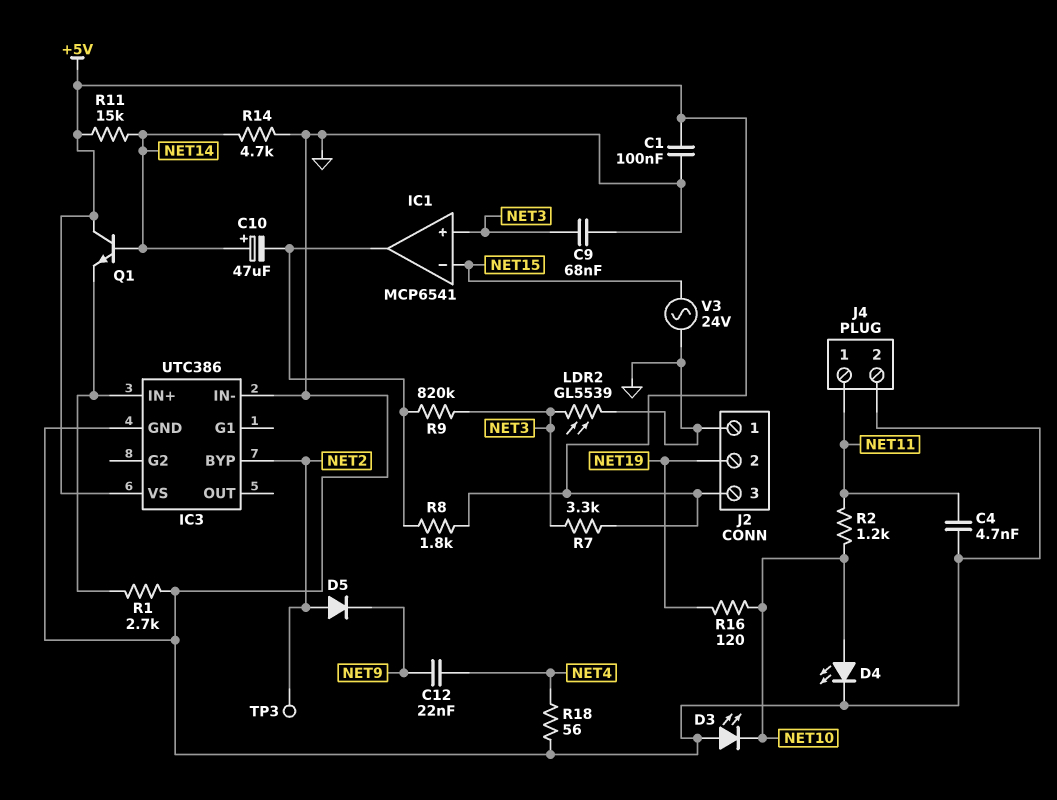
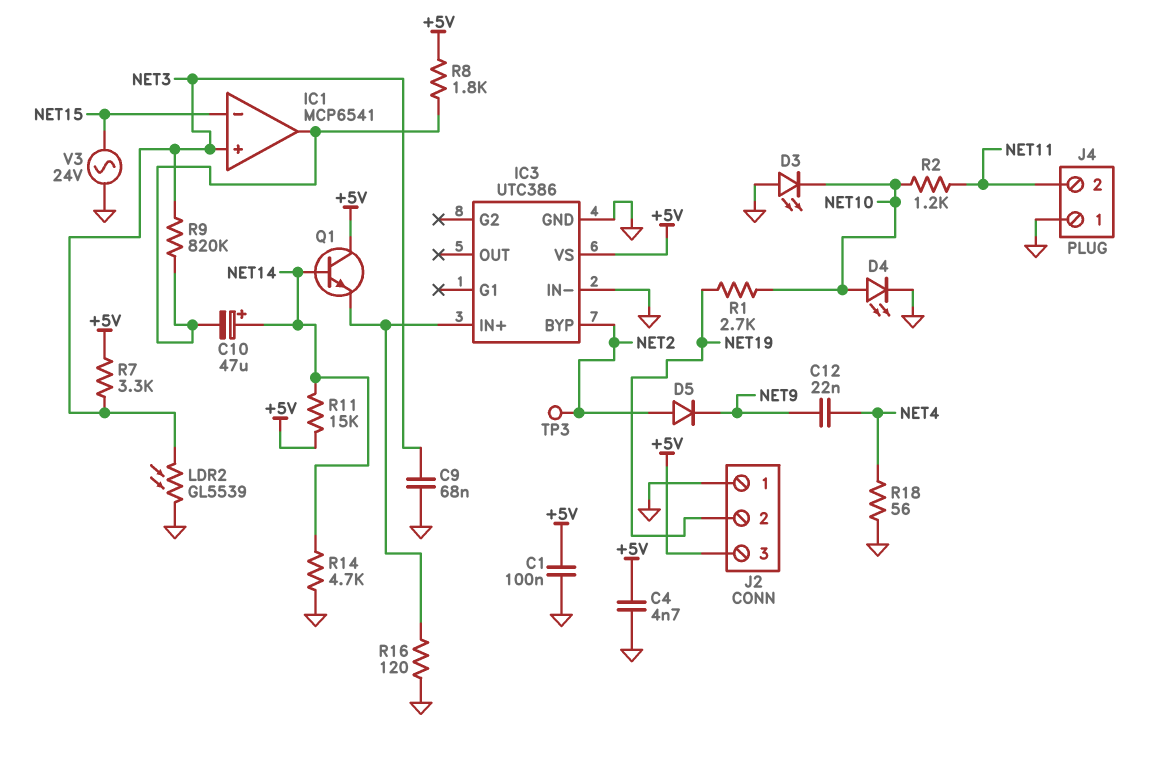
C4: 4.7nF (GND, NET11) -> 4.7nF (+5V, GND)
J4 pin 1: NET11 -> GND
J4 pin 2: GND -> NET11
R1: 2.7k (GND, IC3/IN+) -> 2.7k (NET10, NET19)
R16: 120 (NET10, NET19) -> 120 (GND, IC3/IN+)

